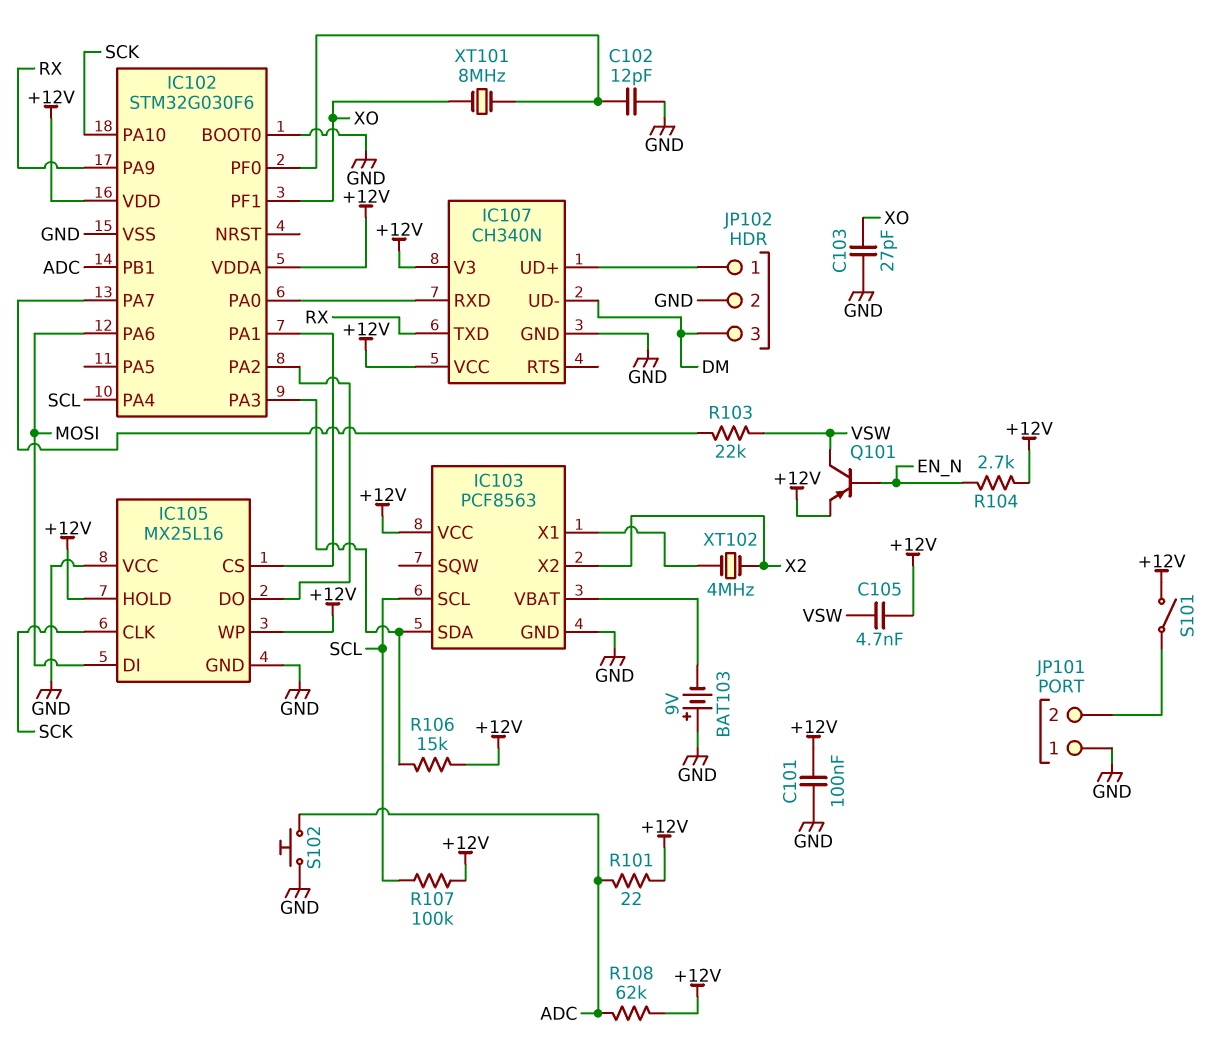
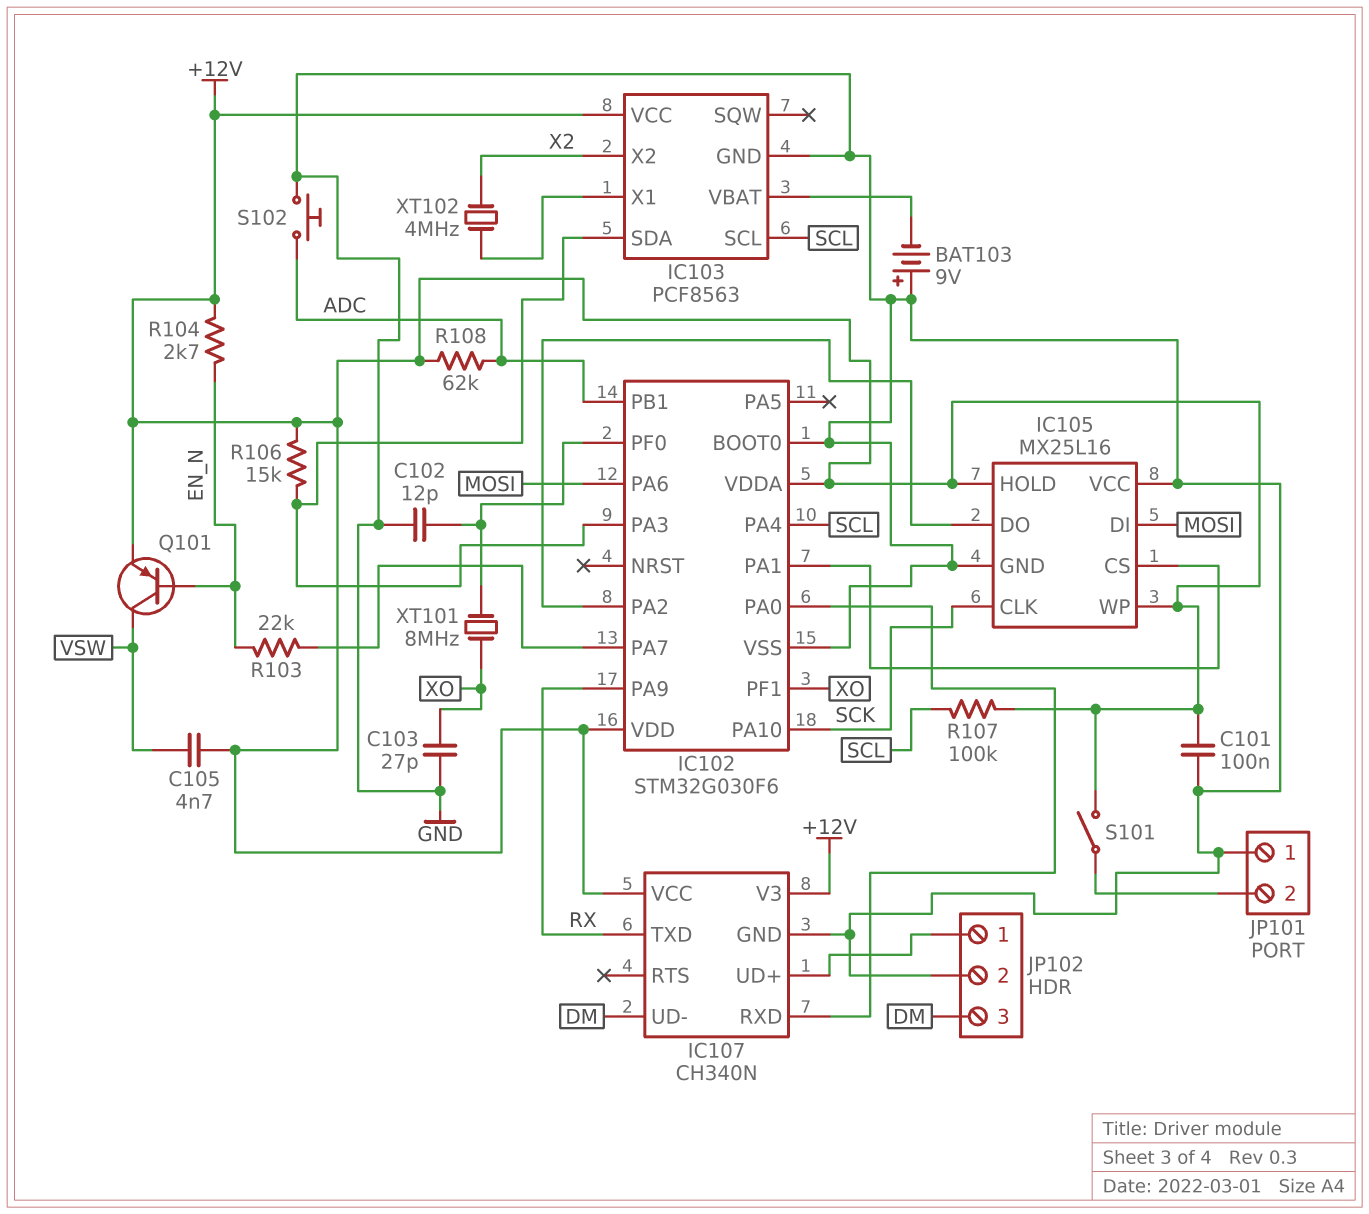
R101: 22 (+12V, ADC) -> none
R103: 22k (IC102/PA7, VSW) -> 22k (EN_N, IC102/PA7)

